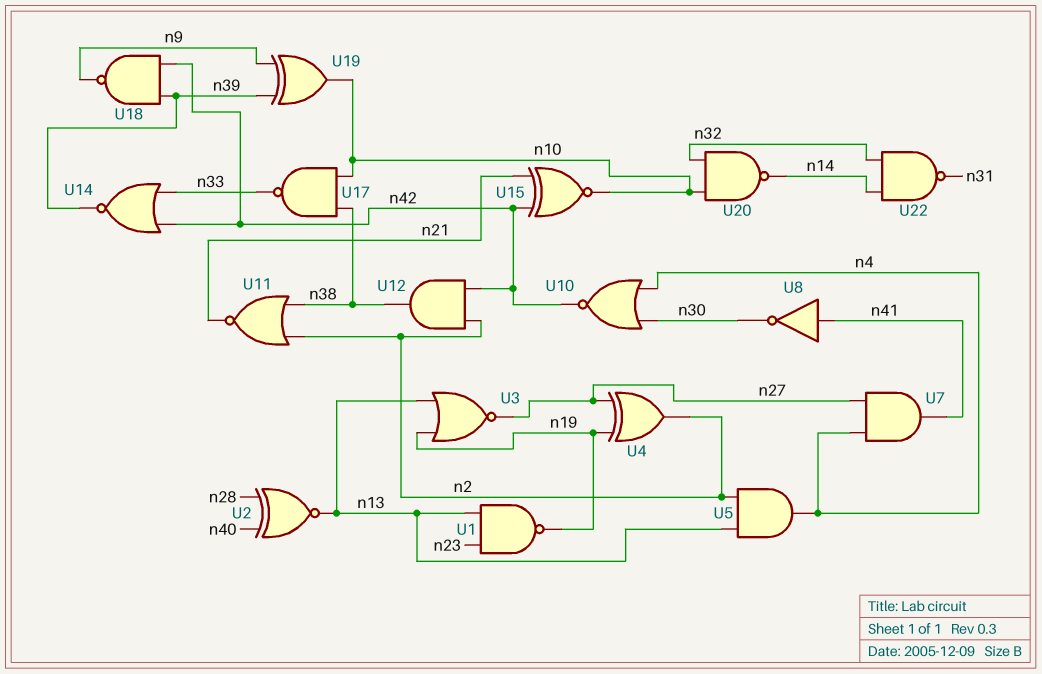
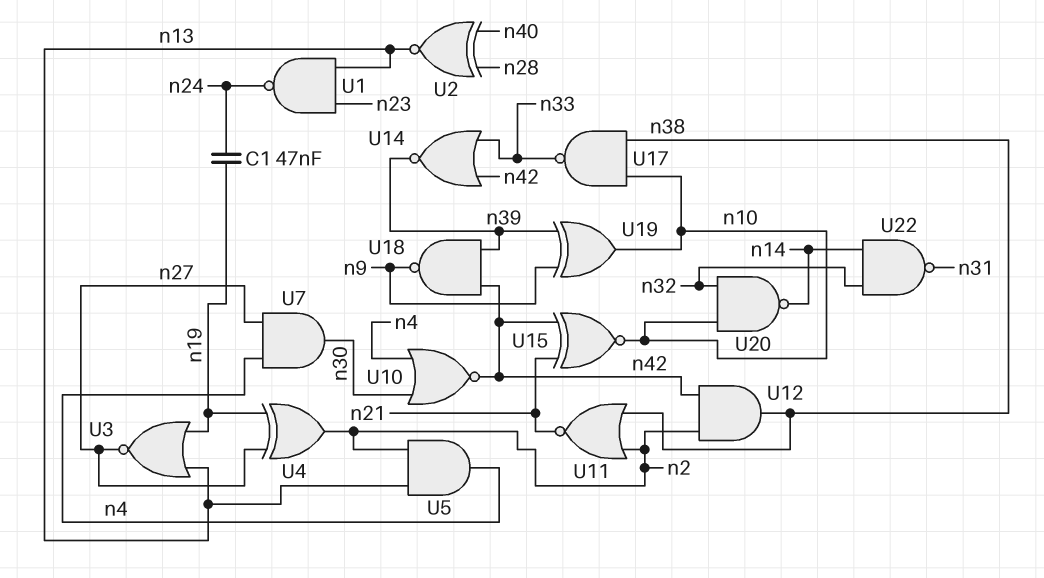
C1: none -> 47nF (n19, n24)
U1: NAND (in n13, in n23, out n19) -> NAND (in n13, in n23, out n24)
U7: AND (in n4, in n27, out n41) -> AND (in n4, in n27, out n30)
U8: NOT (in n41, out n30) -> none

